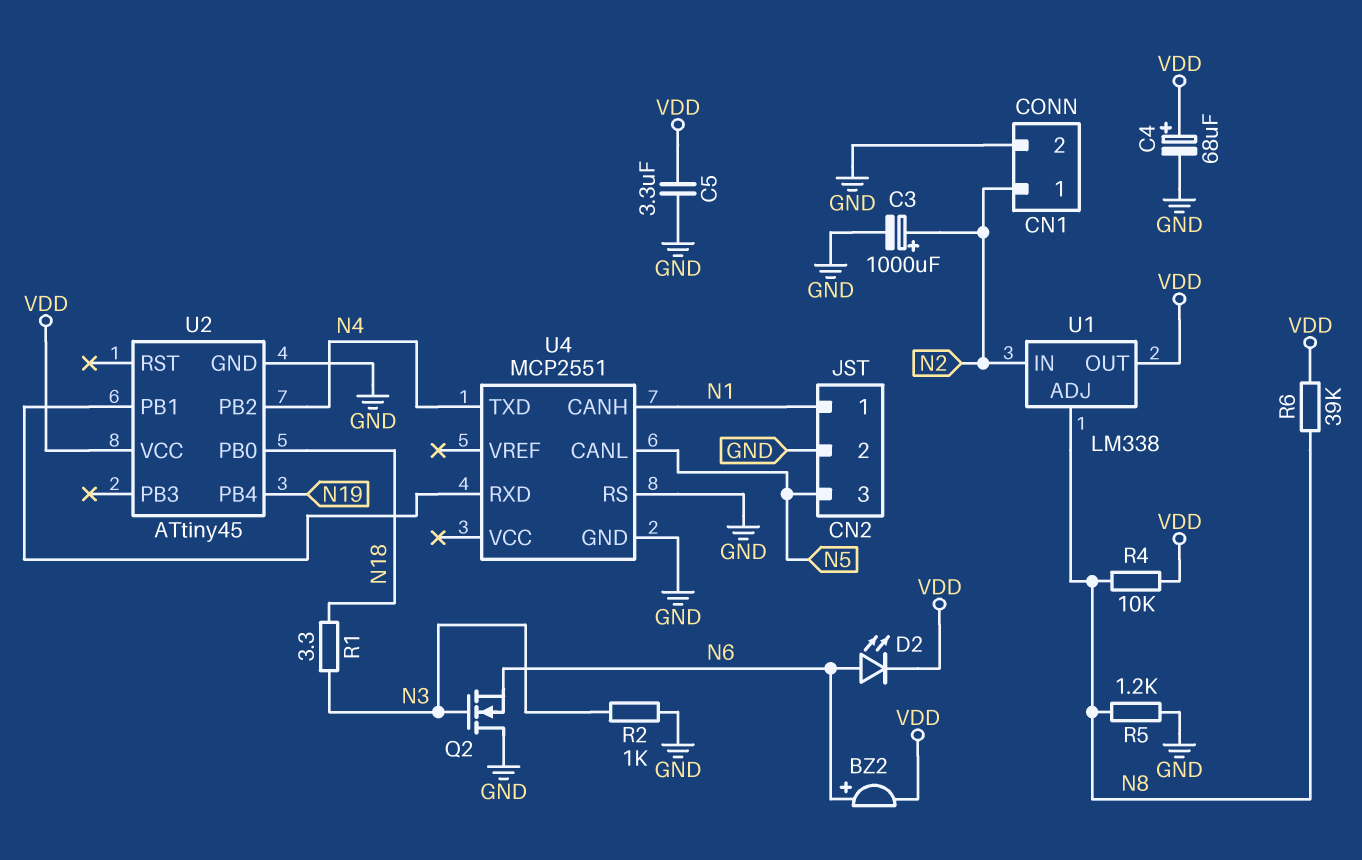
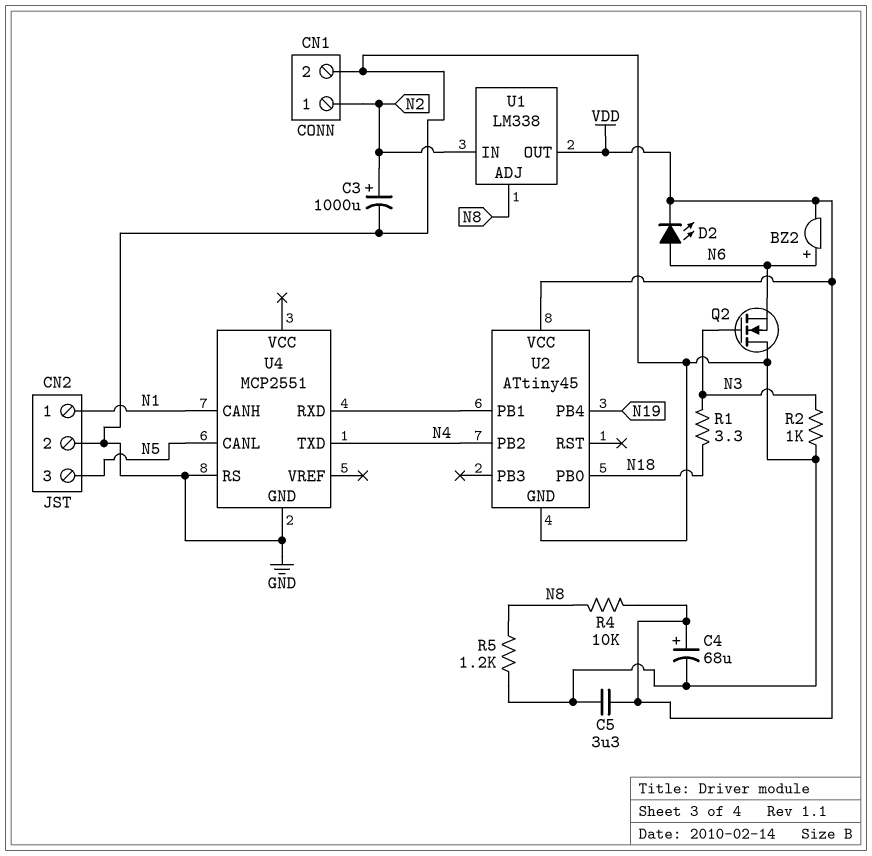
R6: 39k (N8, VDD) -> none

